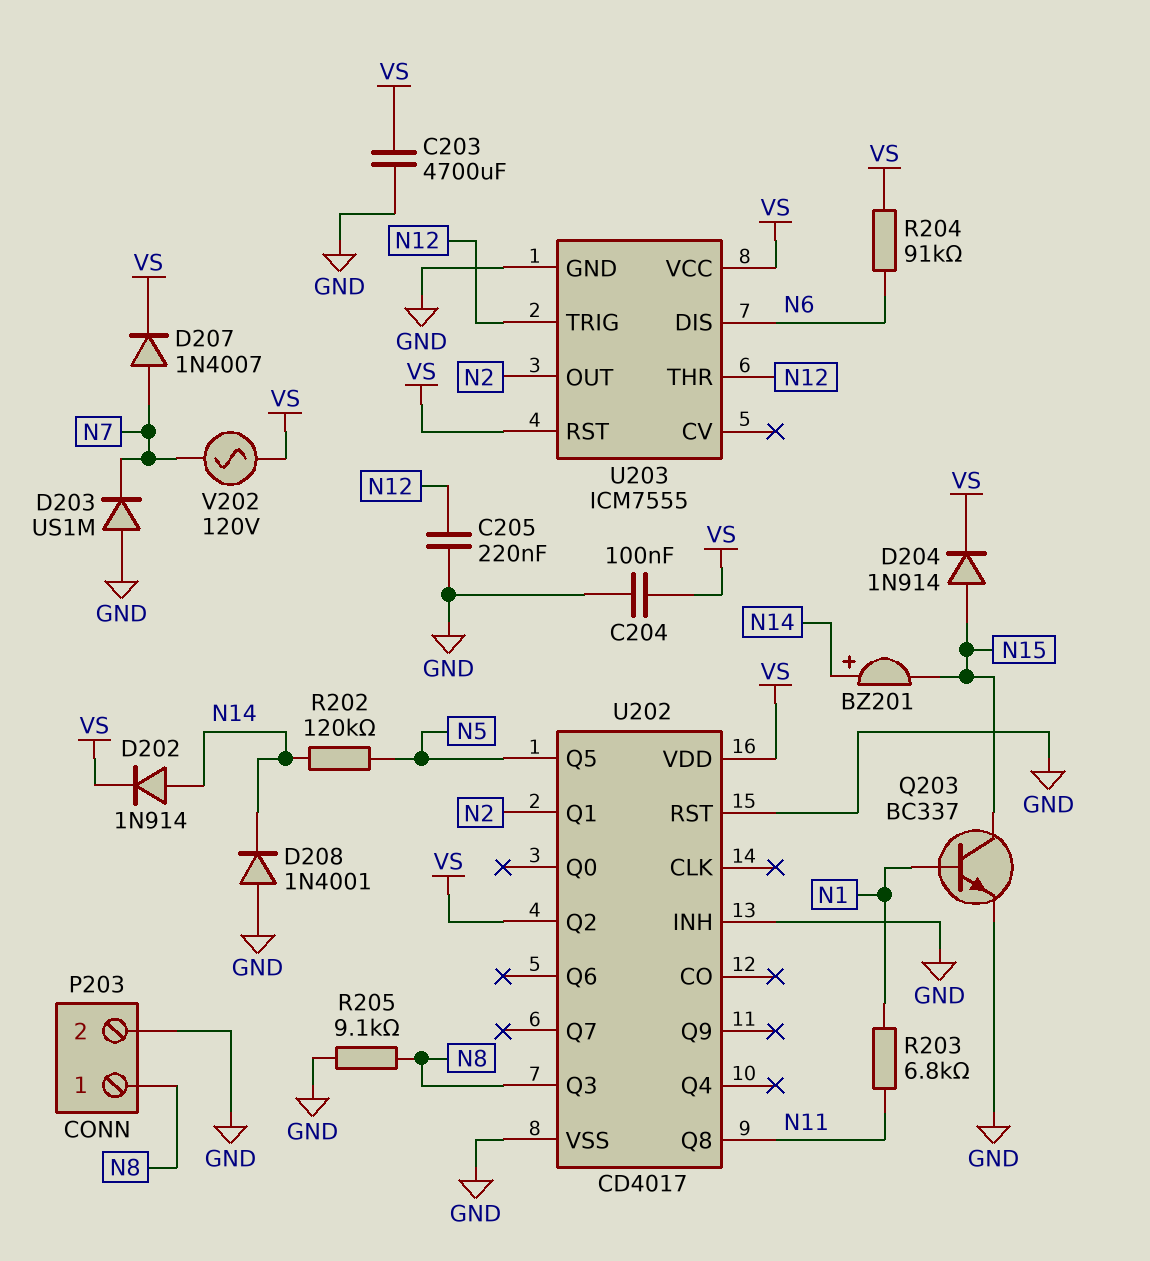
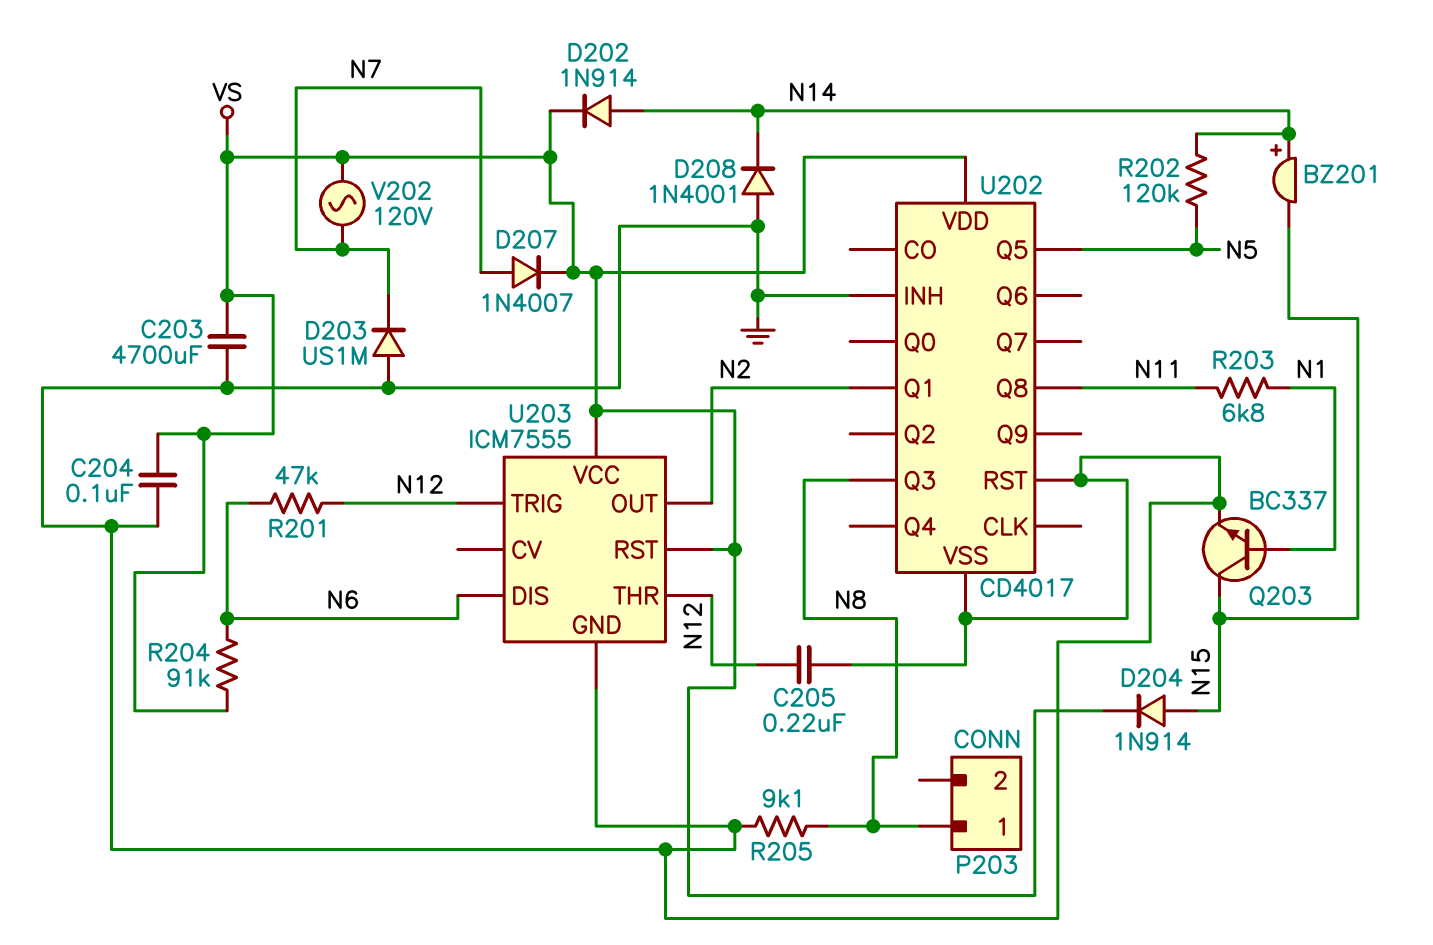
P203 pin 2: GND -> none
R201: none -> 47k (N6, N12)
U202 pin Q2: VS -> none

